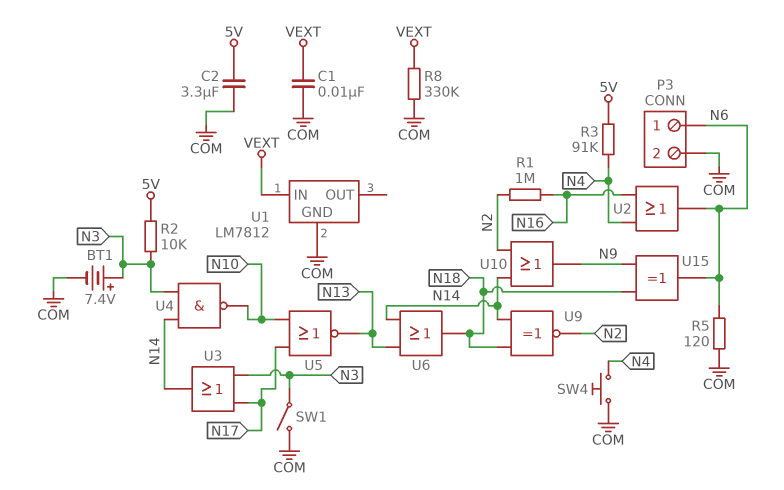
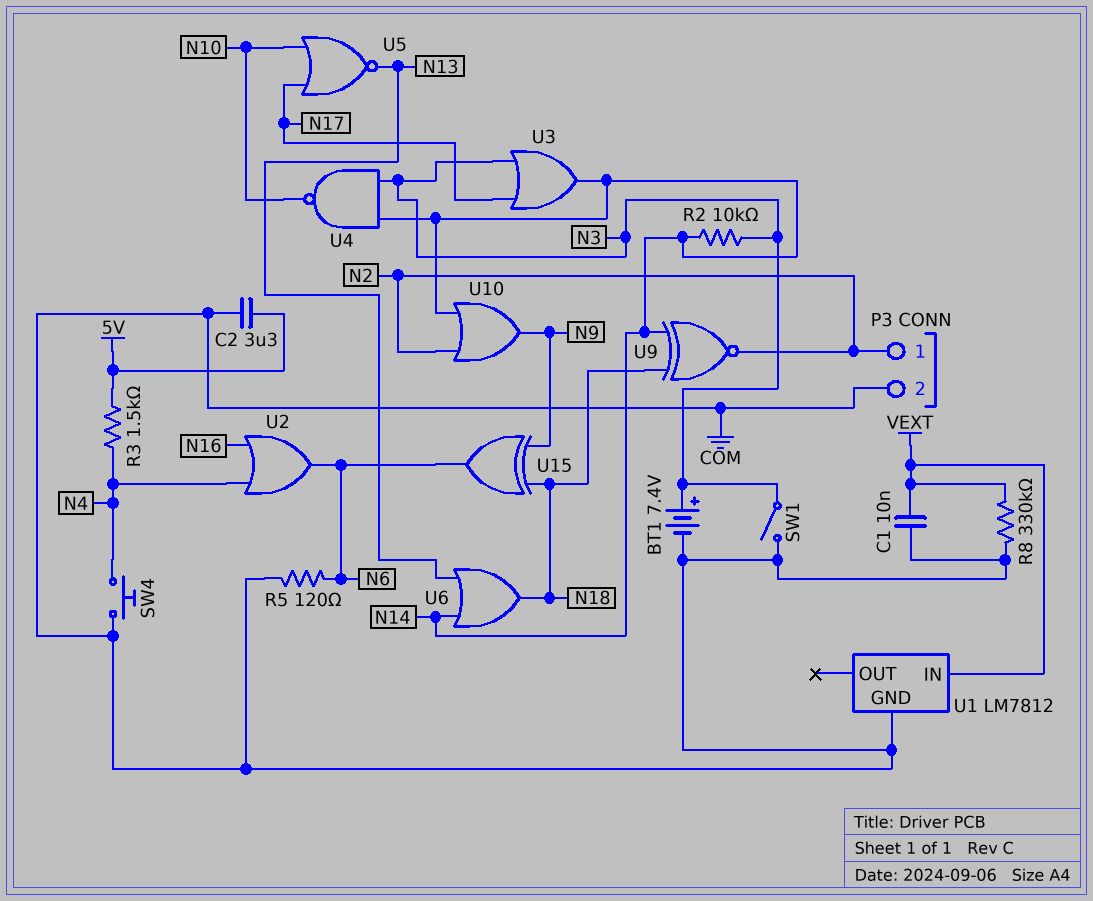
P3 pin 1: N6 -> N2
R1: 1M (N2, N16) -> none
R2: 10k (5V, N3) -> 10k (N3, N14)
R3: 91k (5V, N4) -> 1.5k (5V, N4)

